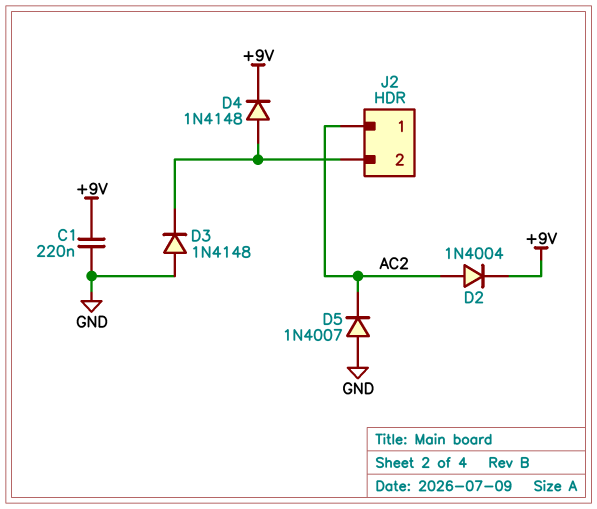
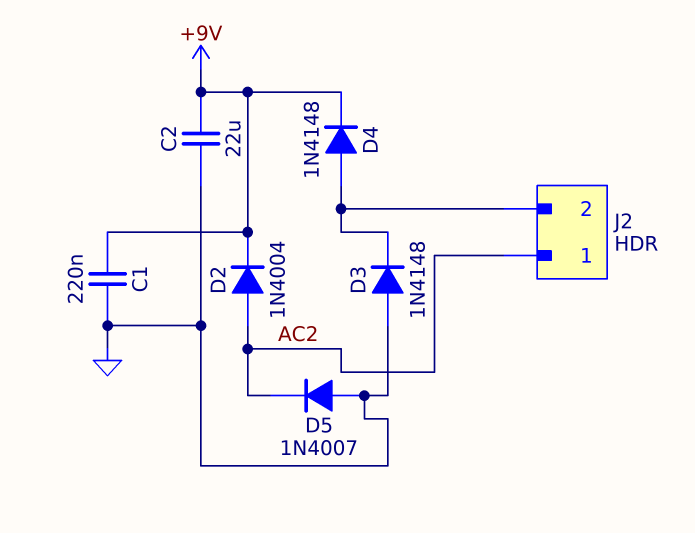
C2: none -> 22uF (+9V, GND)

